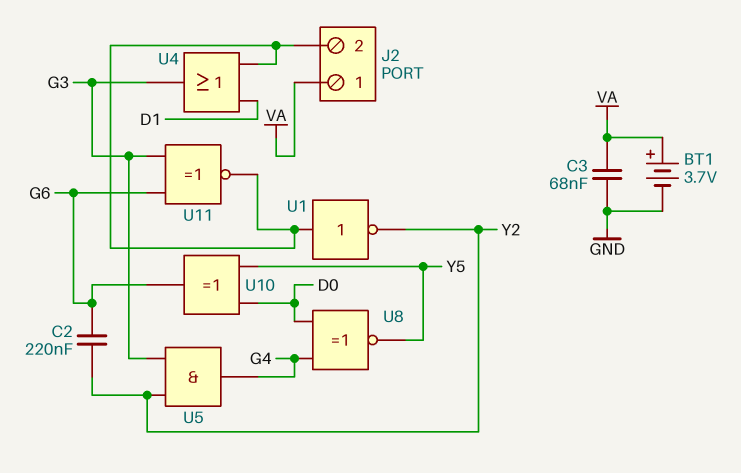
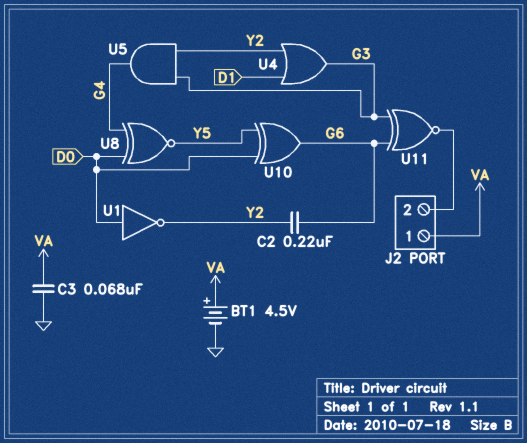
BT1: 3.7V (plus VA, minus GND) -> 4.5V (plus VA, minus GND)
U1: NOT (in J2/2, out Y2) -> NOT (in D0, out Y2)
U4: OR (in D1, in J2/2, out G3) -> OR (in D1, in Y2, out G3)

